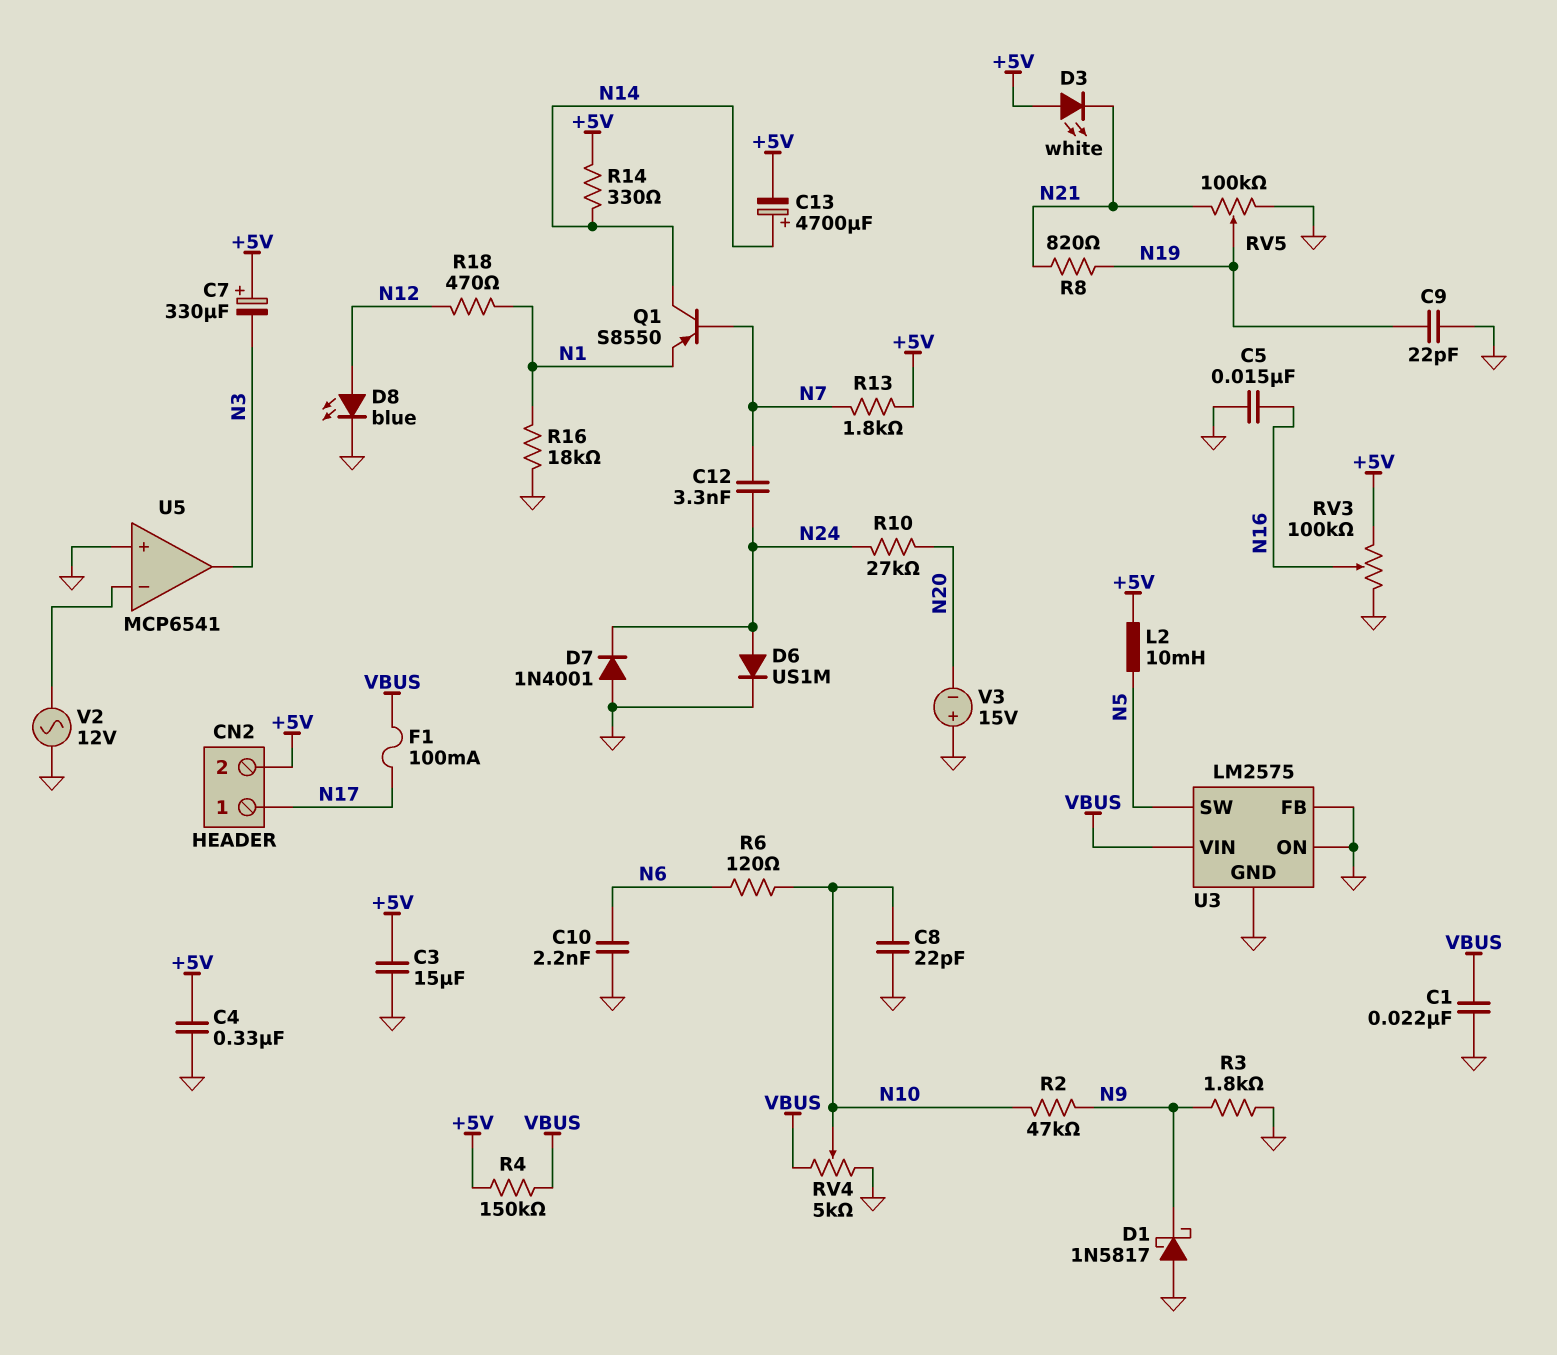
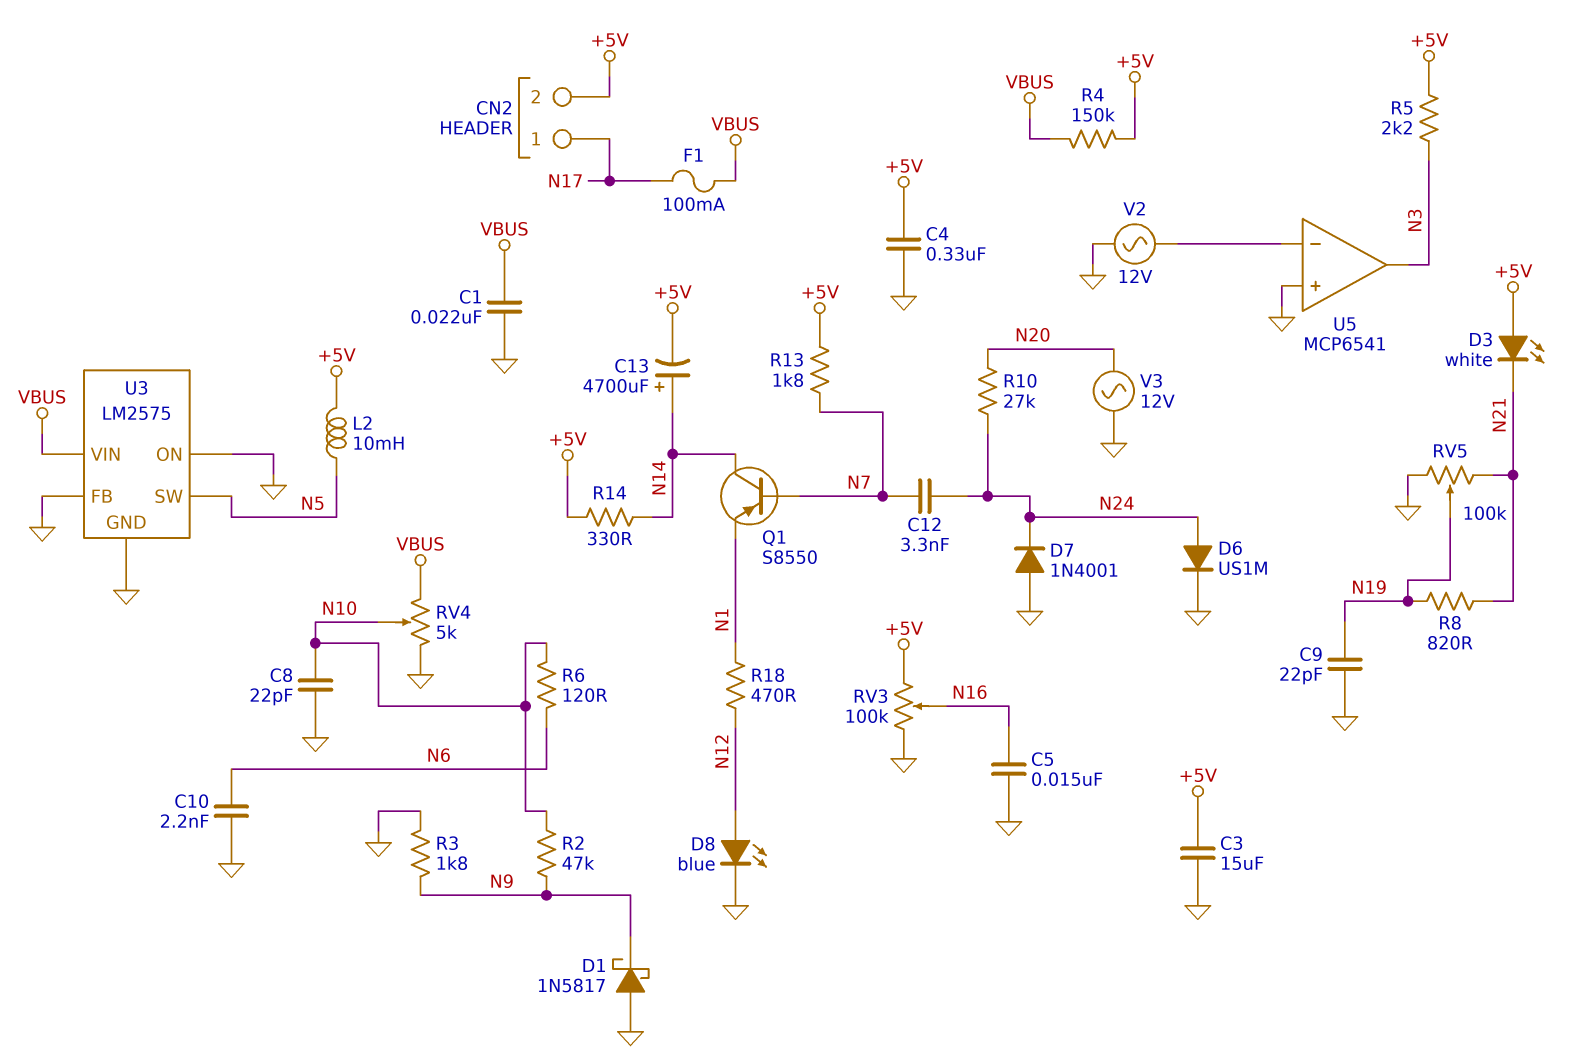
C7: 330uF (plus +5V, minus N3) -> none
R5: none -> 2.2k (+5V, N3)
R16: 18k (GND, N1) -> none
V3: 15V (plus GND, minus N20) -> AC 12V (GND, N20)

